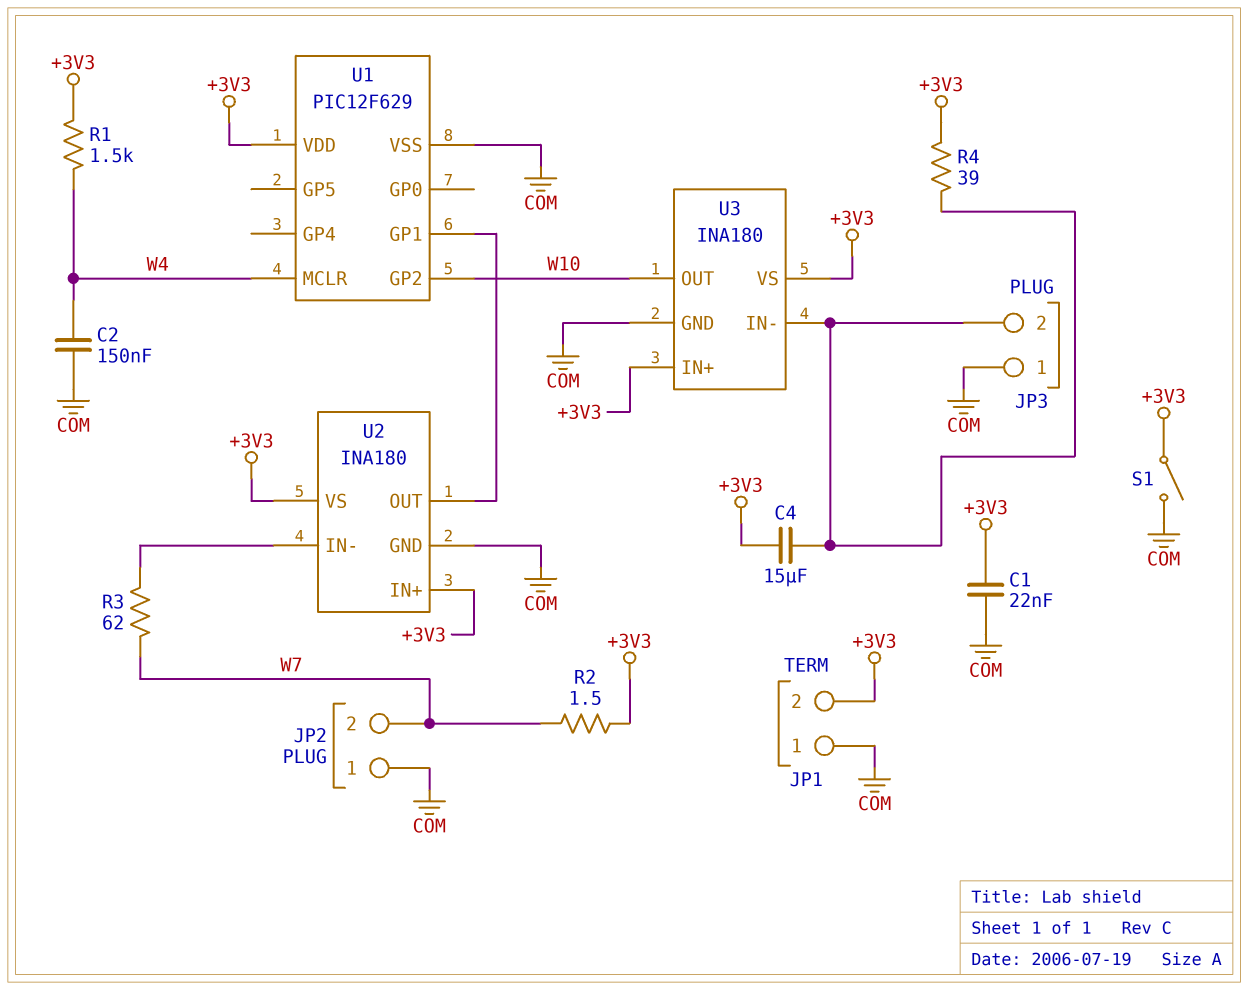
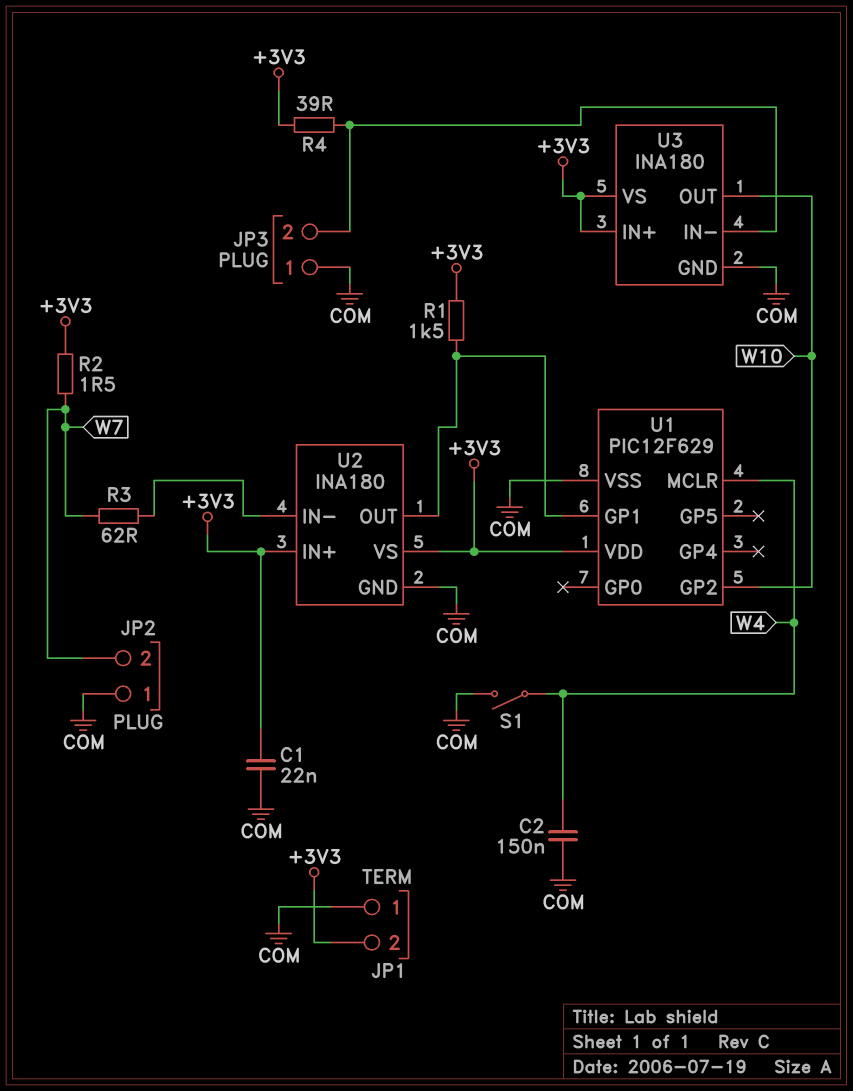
C4: 15uF (+3V3, JP3/2) -> none
R1: 1.5k (+3V3, W4) -> 1.5k (+3V3, U1/GP1)
S1: switch (+3V3, COM) -> switch (COM, W4)

